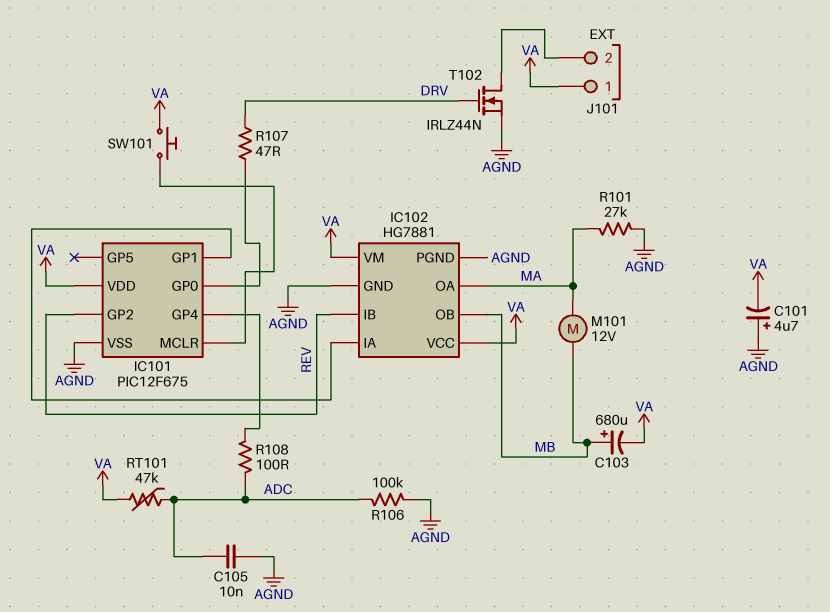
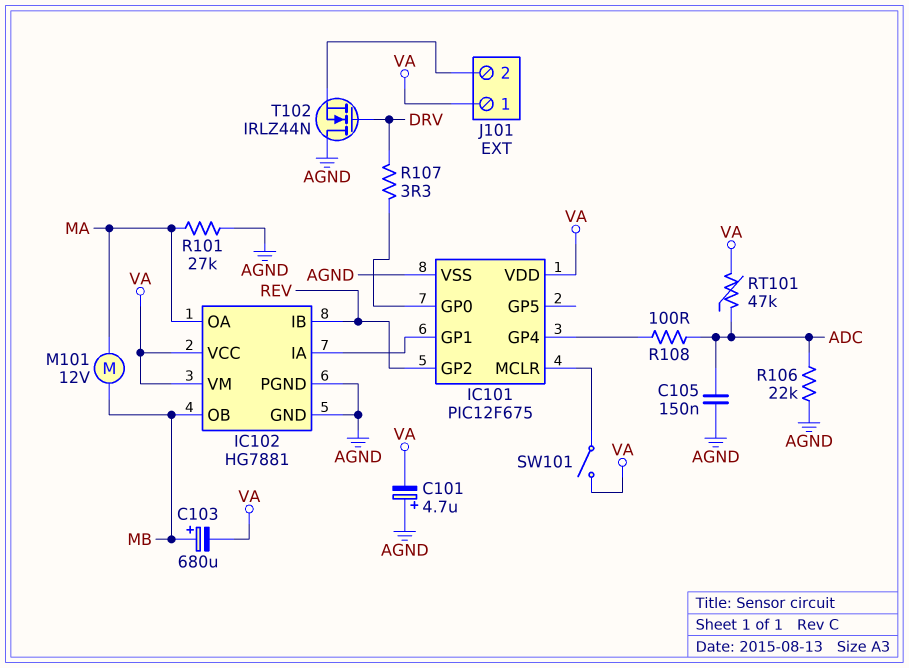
C105: 10nF (ADC, AGND) -> 150nF (ADC, AGND)
R106: 100k (ADC, AGND) -> 22k (ADC, AGND)
R107: 47 (DRV, IC101/GP0) -> 3.3 (DRV, IC101/GP0)
SW101: button (IC101/MCLR, VA) -> switch (IC101/MCLR, VA)
T102: NMOS IRLZ44N (G DRV, D J101/2, S AGND) -> NMOS IRLZ44N (G DRV, D AGND, S J101/2)

